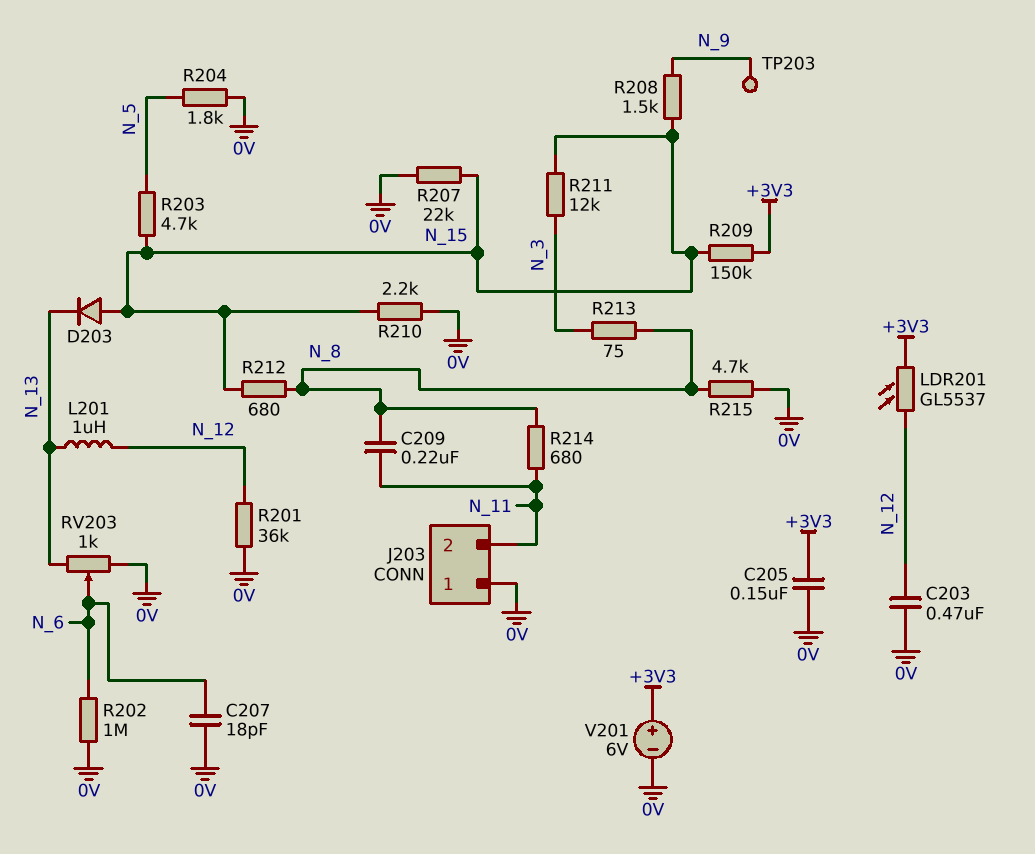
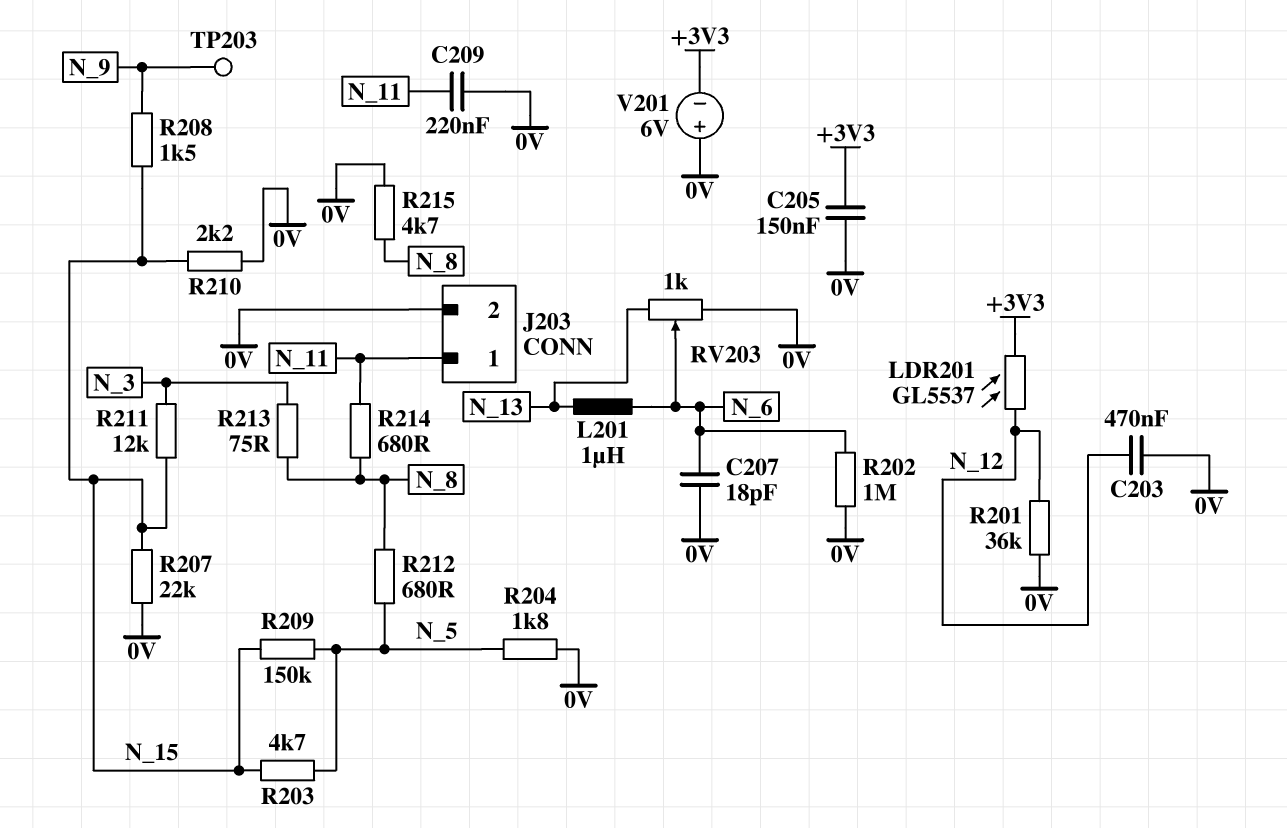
C209: 220nF (N_8, N_11) -> 220nF (0V, N_11)
D203: diode (A N_15, K N_13) -> none
J203 pin 1: 0V -> N_11
J203 pin 2: N_11 -> 0V
L201: 1uH (N_12, N_13) -> 1uH (N_6, N_13)
R209: 150k (+3V3, N_15) -> 150k (N_5, N_15)
R212: 680 (N_8, N_15) -> 680 (N_5, N_8)
V201: 6V (plus +3V3, minus 0V) -> 6V (plus 0V, minus +3V3)

